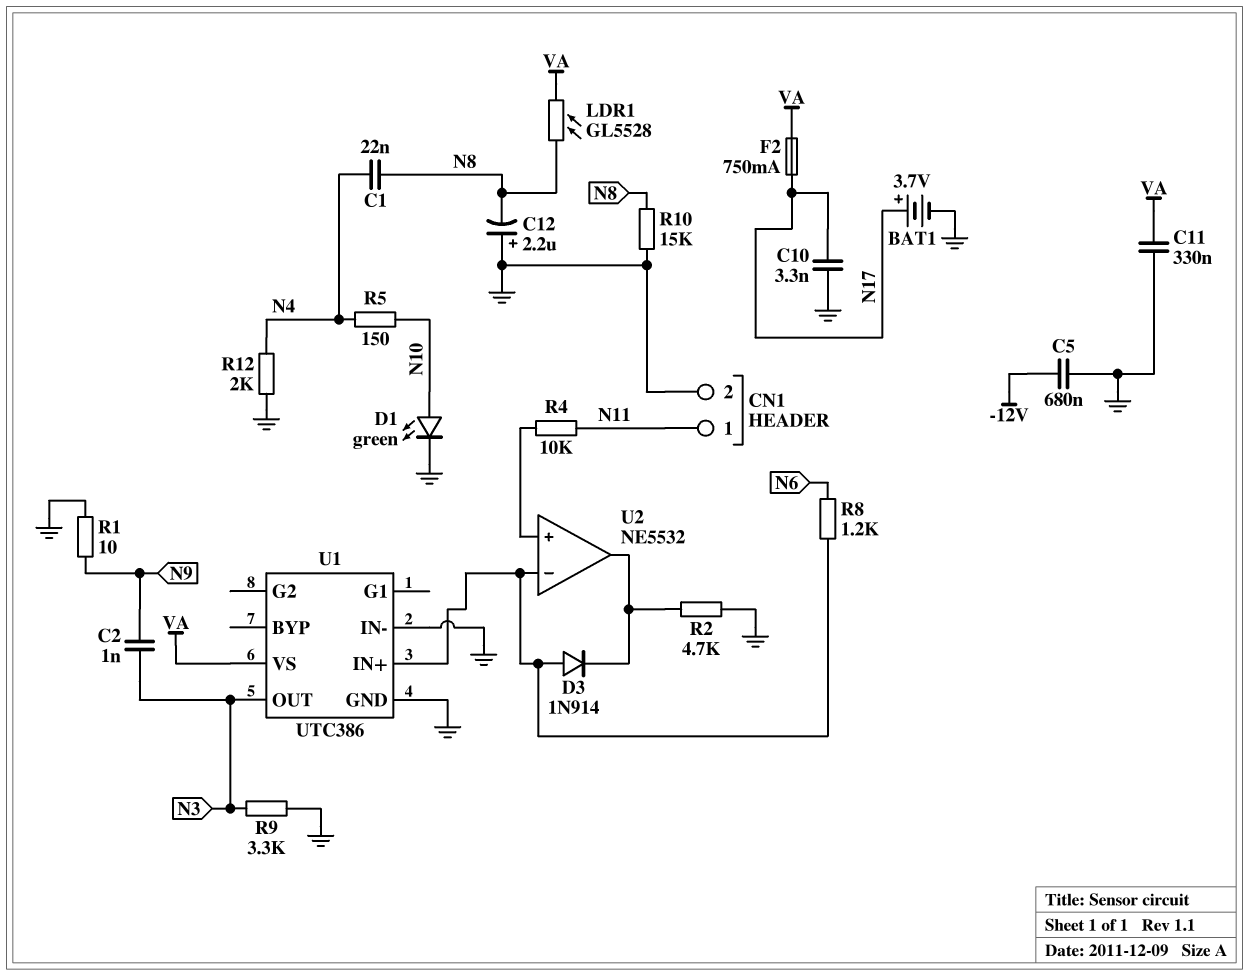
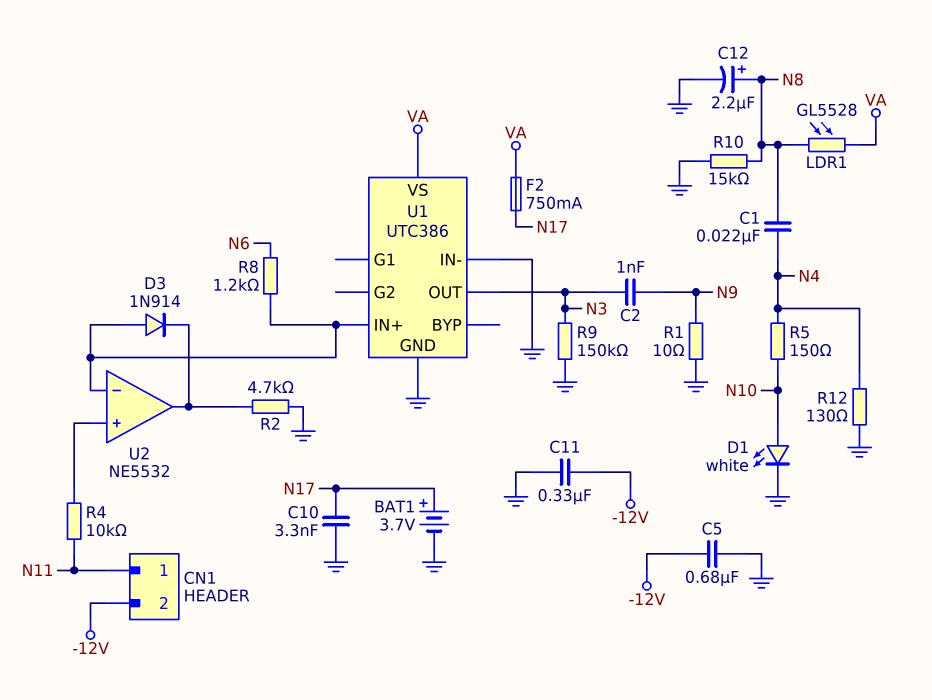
C11: 330nF (GND, VA) -> 330nF (-12V, GND)
C12: 2.2uF (plus GND, minus N8) -> 2.2uF (plus N8, minus GND)
CN1 pin 2: GND -> -12V
D1: LED green (A N10, K GND) -> LED white (A N10, K GND)
R9: 3.3k (GND, N3) -> 150k (GND, N3)
R12: 2k (GND, N4) -> 130 (GND, N4)

